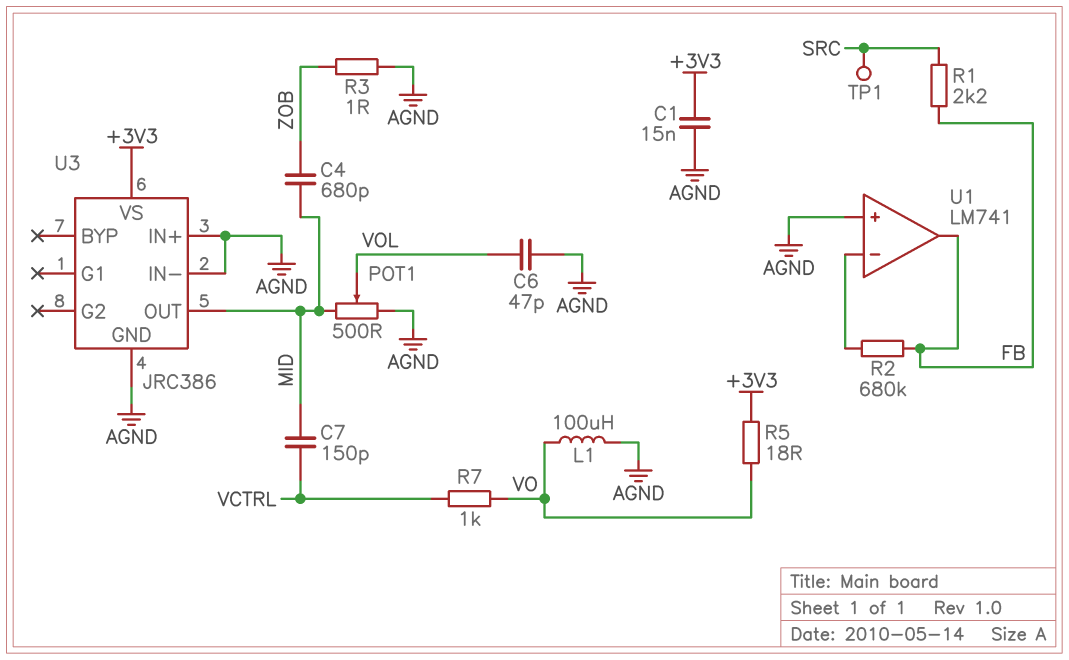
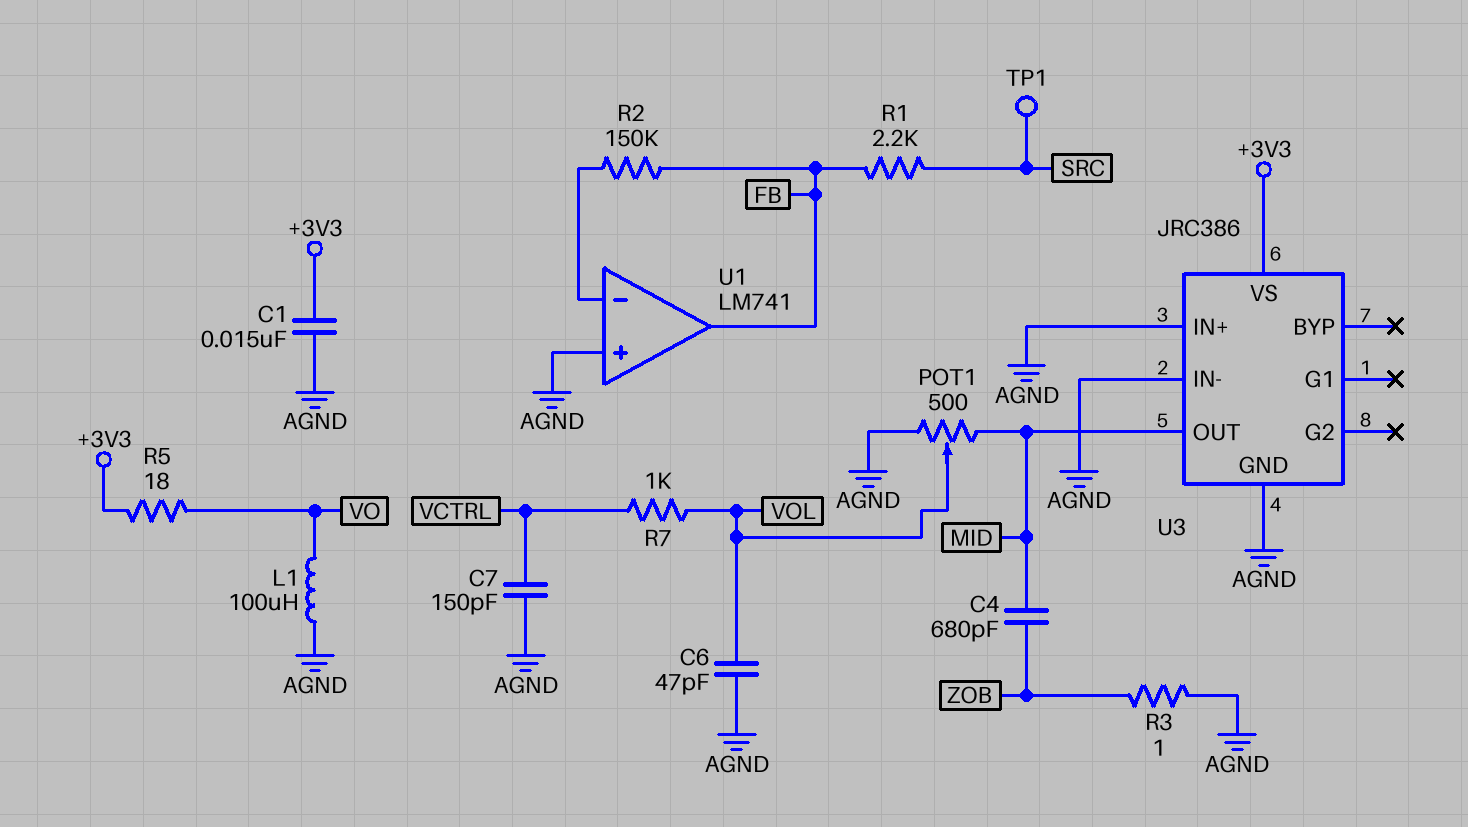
C7: 150pF (MID, VCTRL) -> 150pF (AGND, VCTRL)
R2: 680k (FB, U1/in-) -> 150k (FB, U1/in-)
R7: 1k (VCTRL, VO) -> 1k (VCTRL, VOL)

